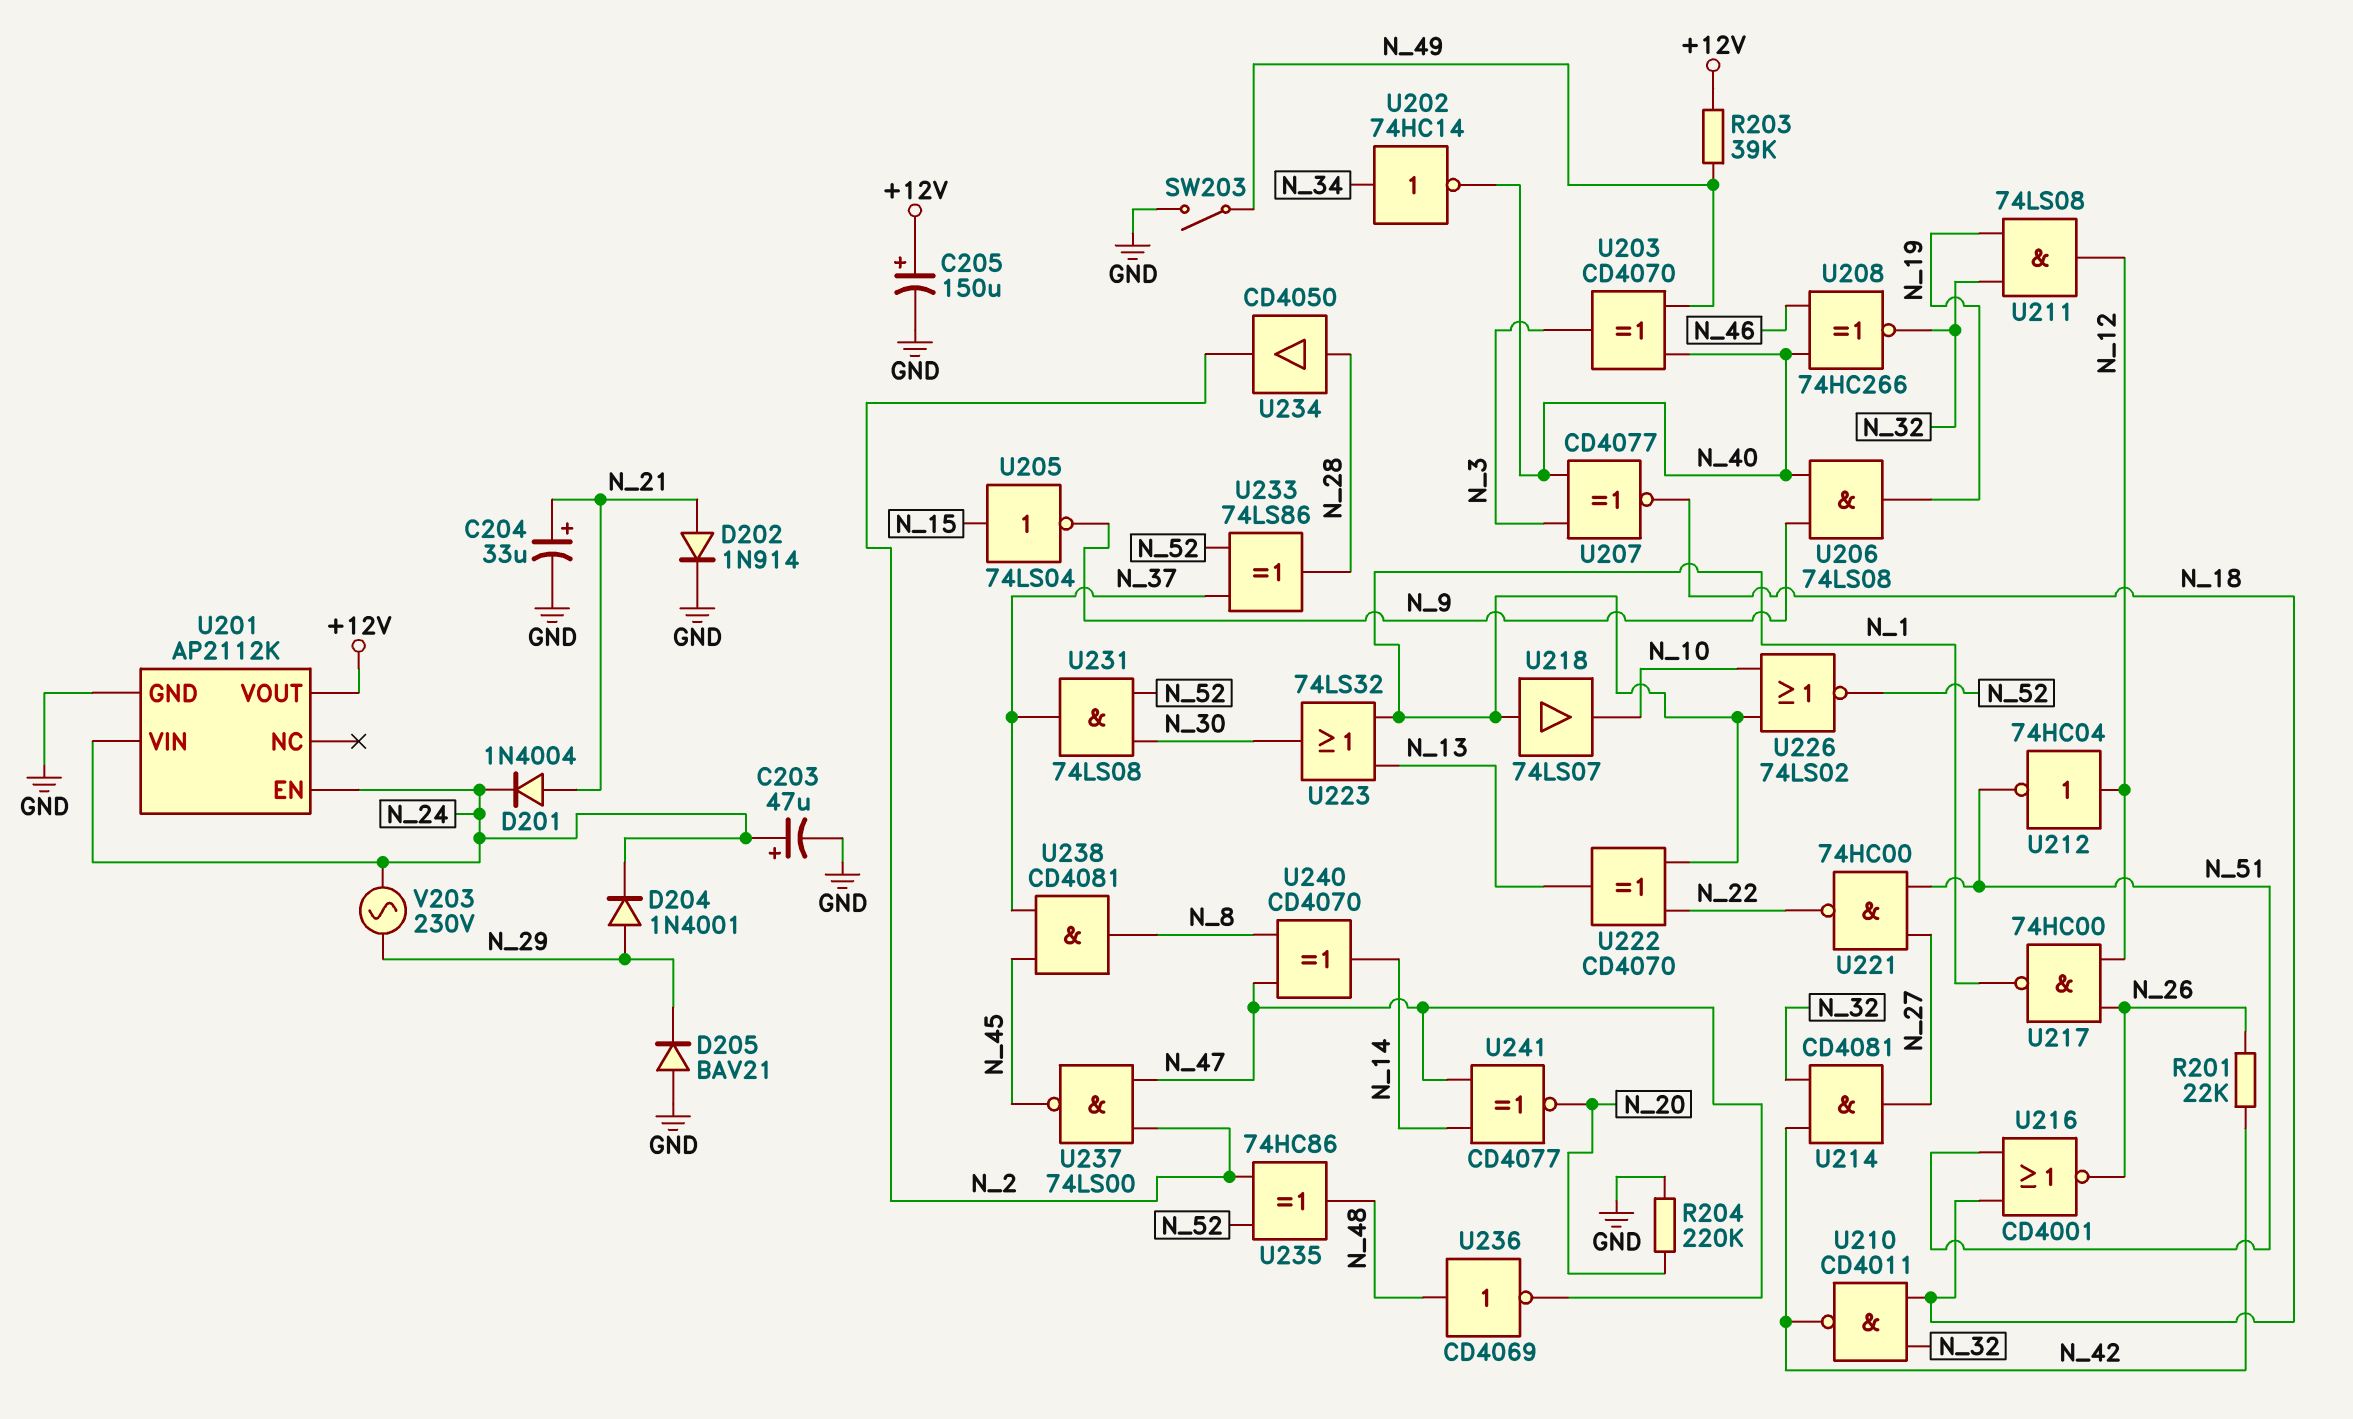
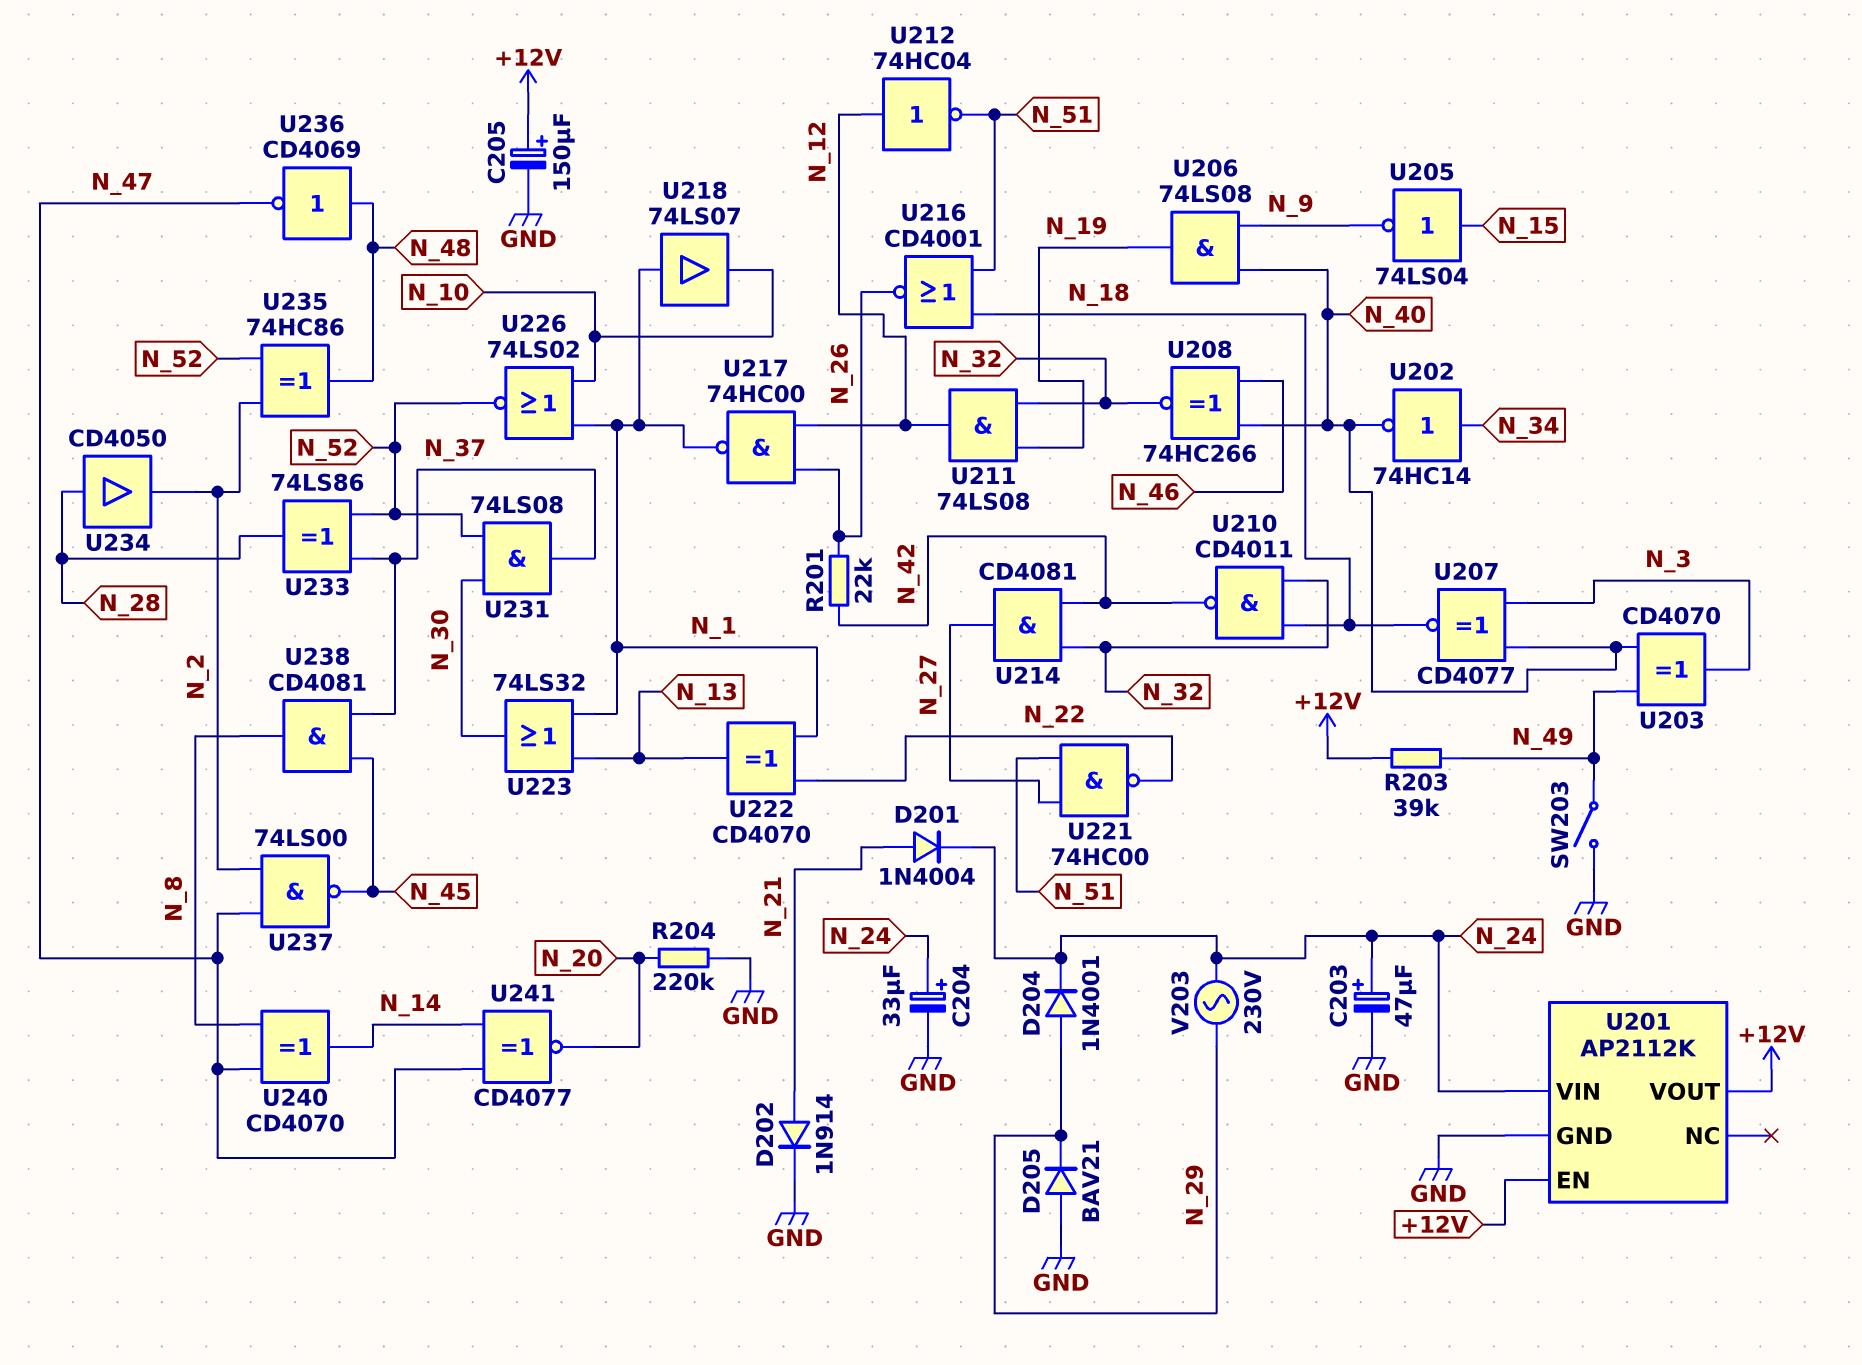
C204: 33uF (plus N_21, minus GND) -> 33uF (plus N_24, minus GND)
U201 pin EN: N_24 -> +12V

